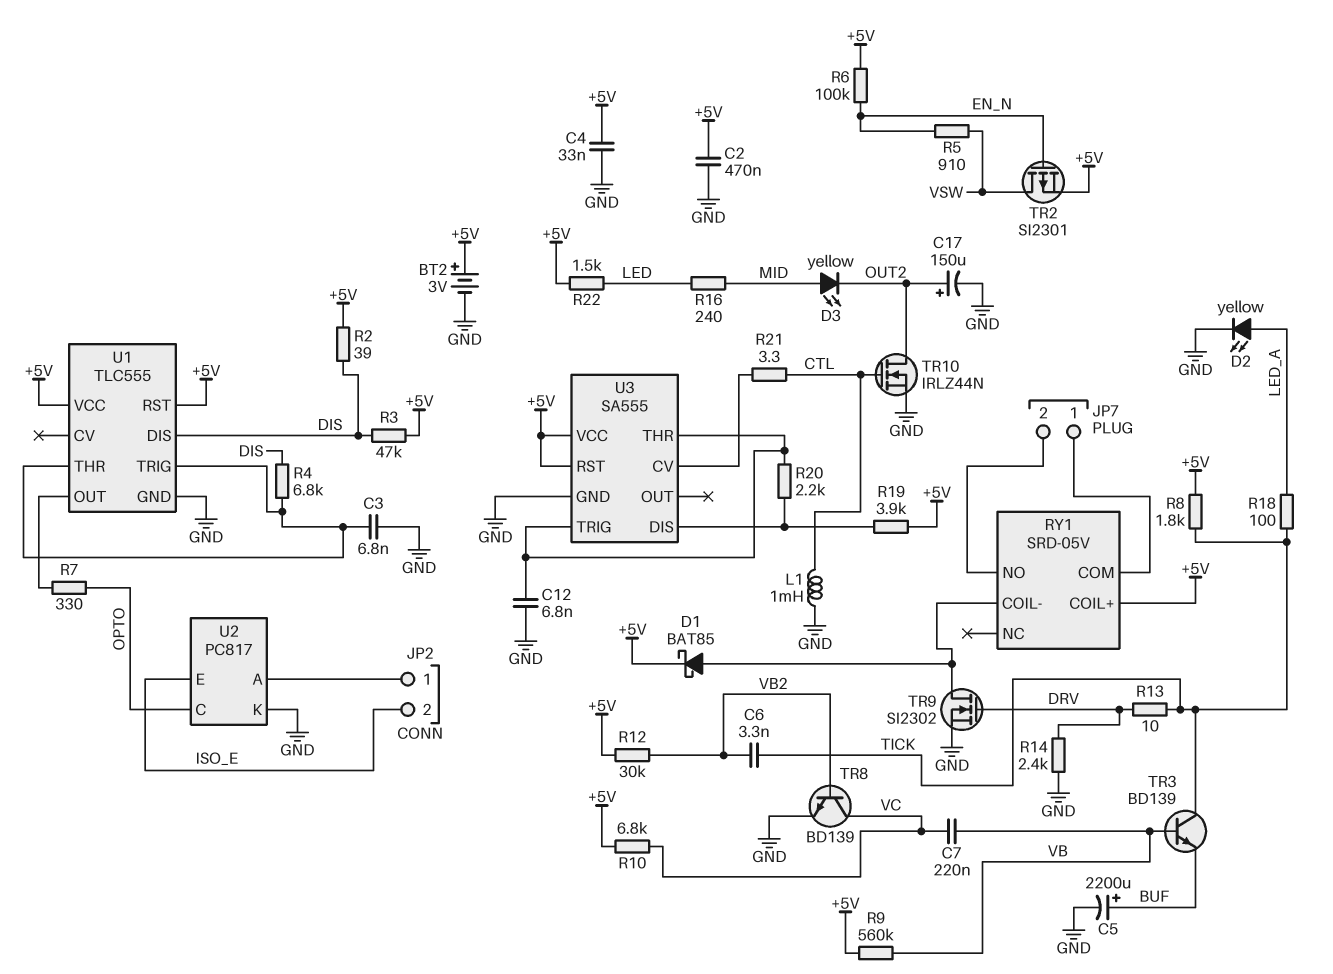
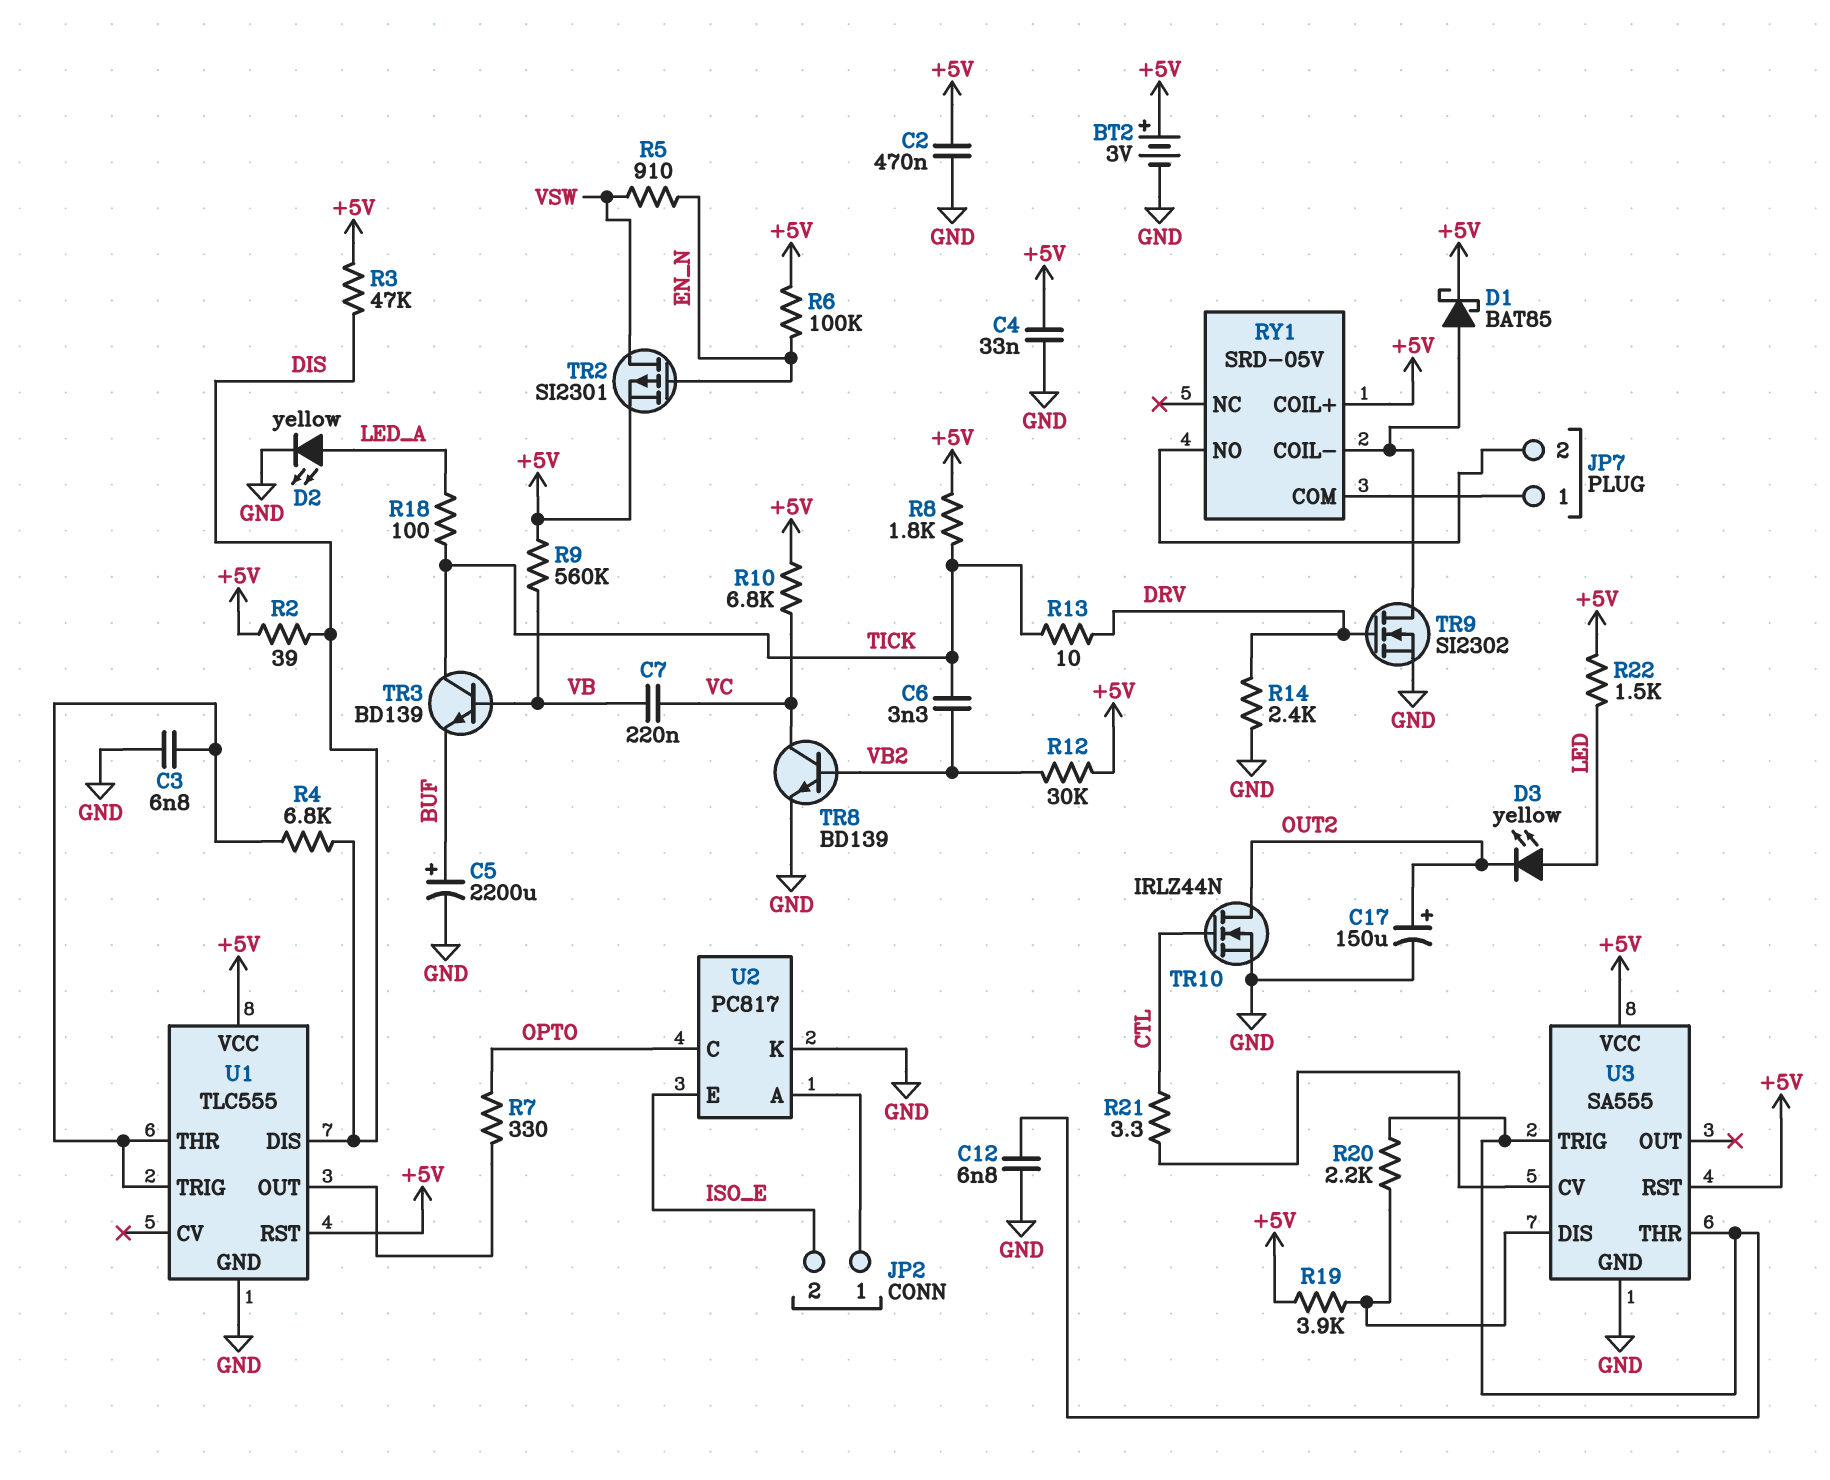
D3: LED yellow (A MID, K OUT2) -> LED yellow (A LED, K OUT2)
L1: 1mH (CTL, GND) -> none
R16: 240 (LED, MID) -> none

